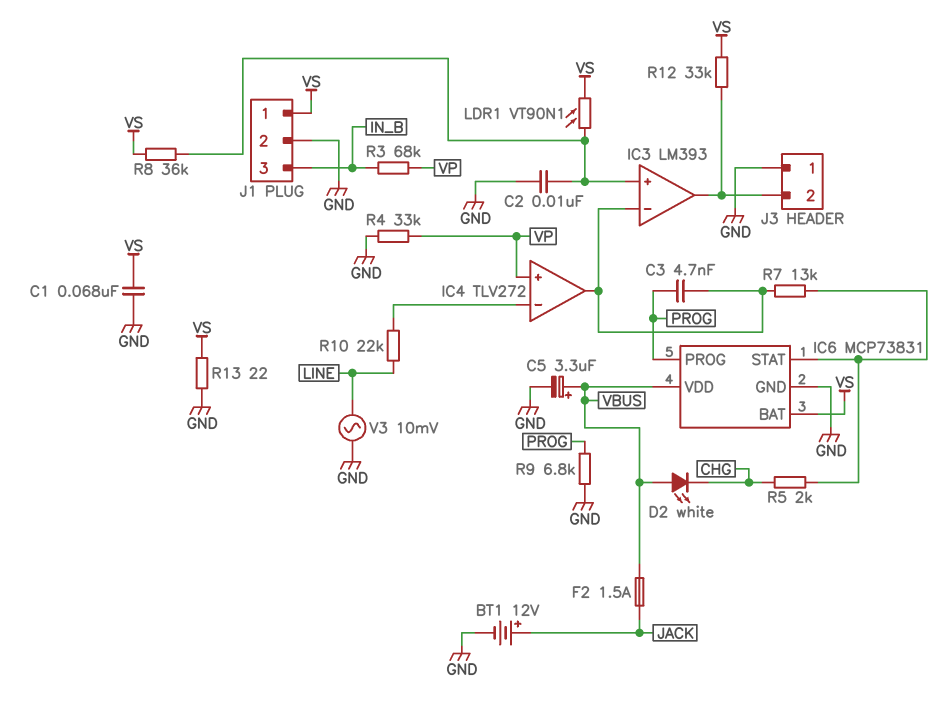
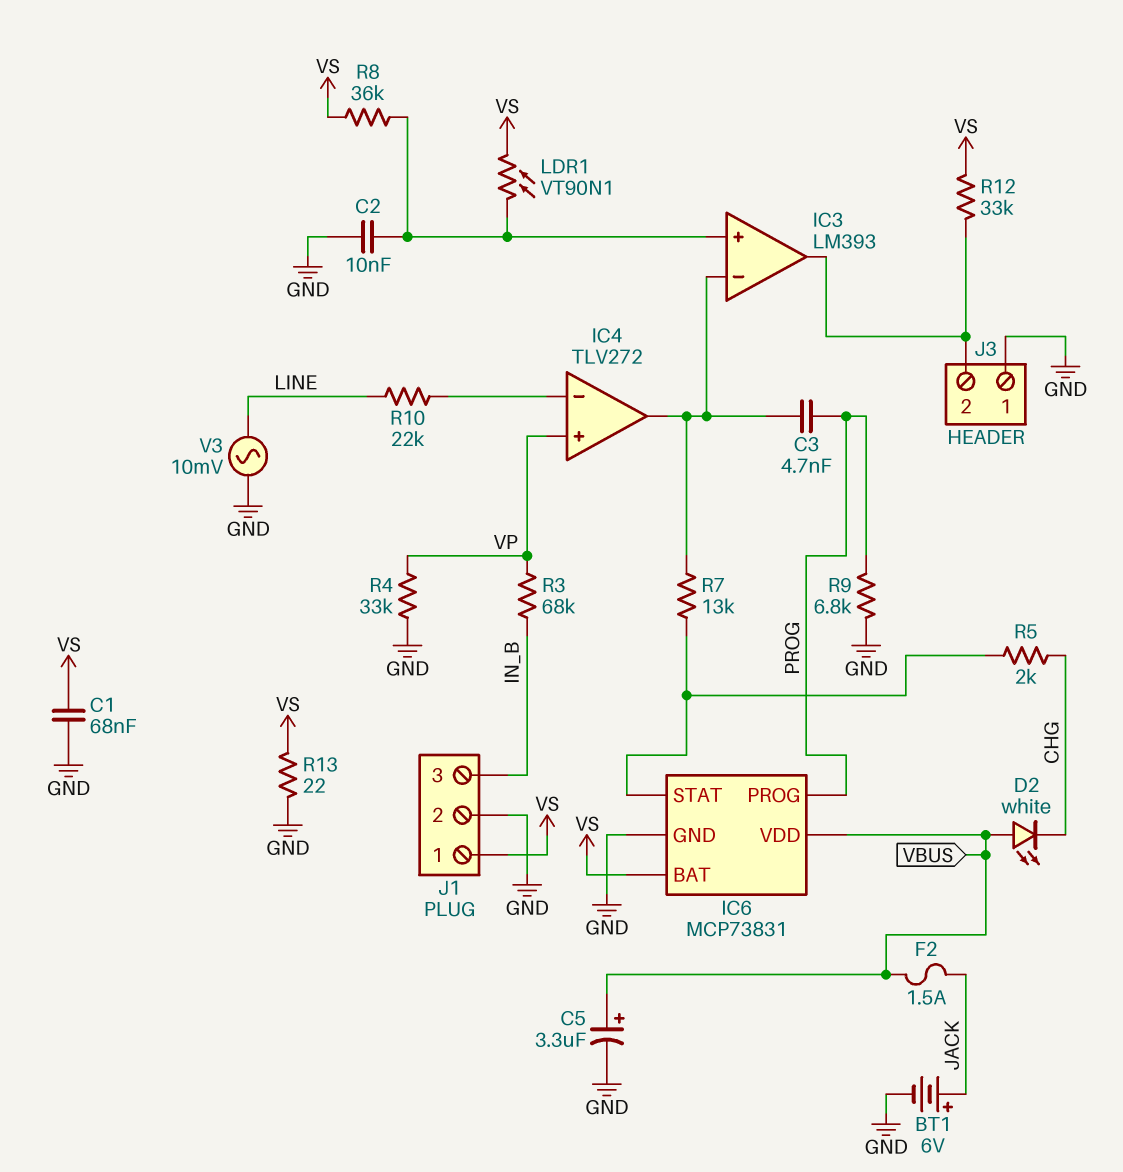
BT1: 12V (plus JACK, minus GND) -> 6V (plus JACK, minus GND)

